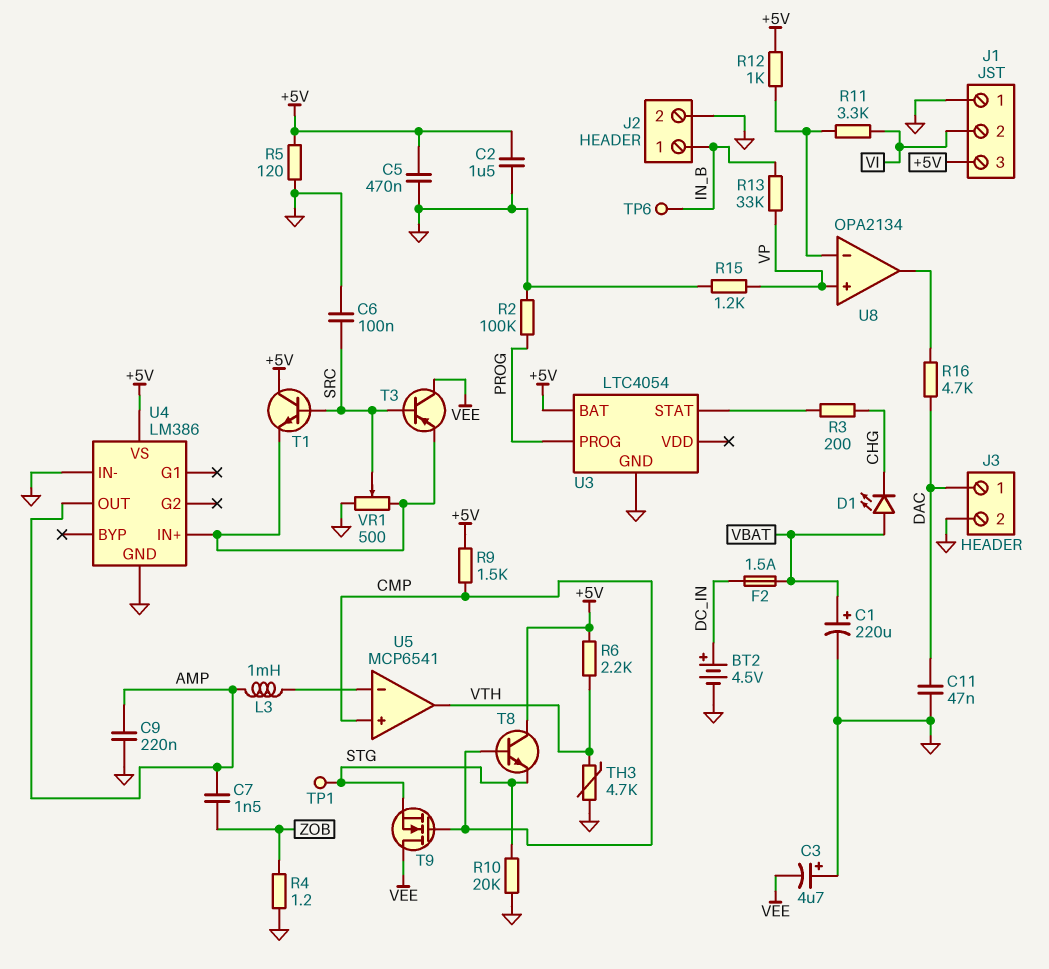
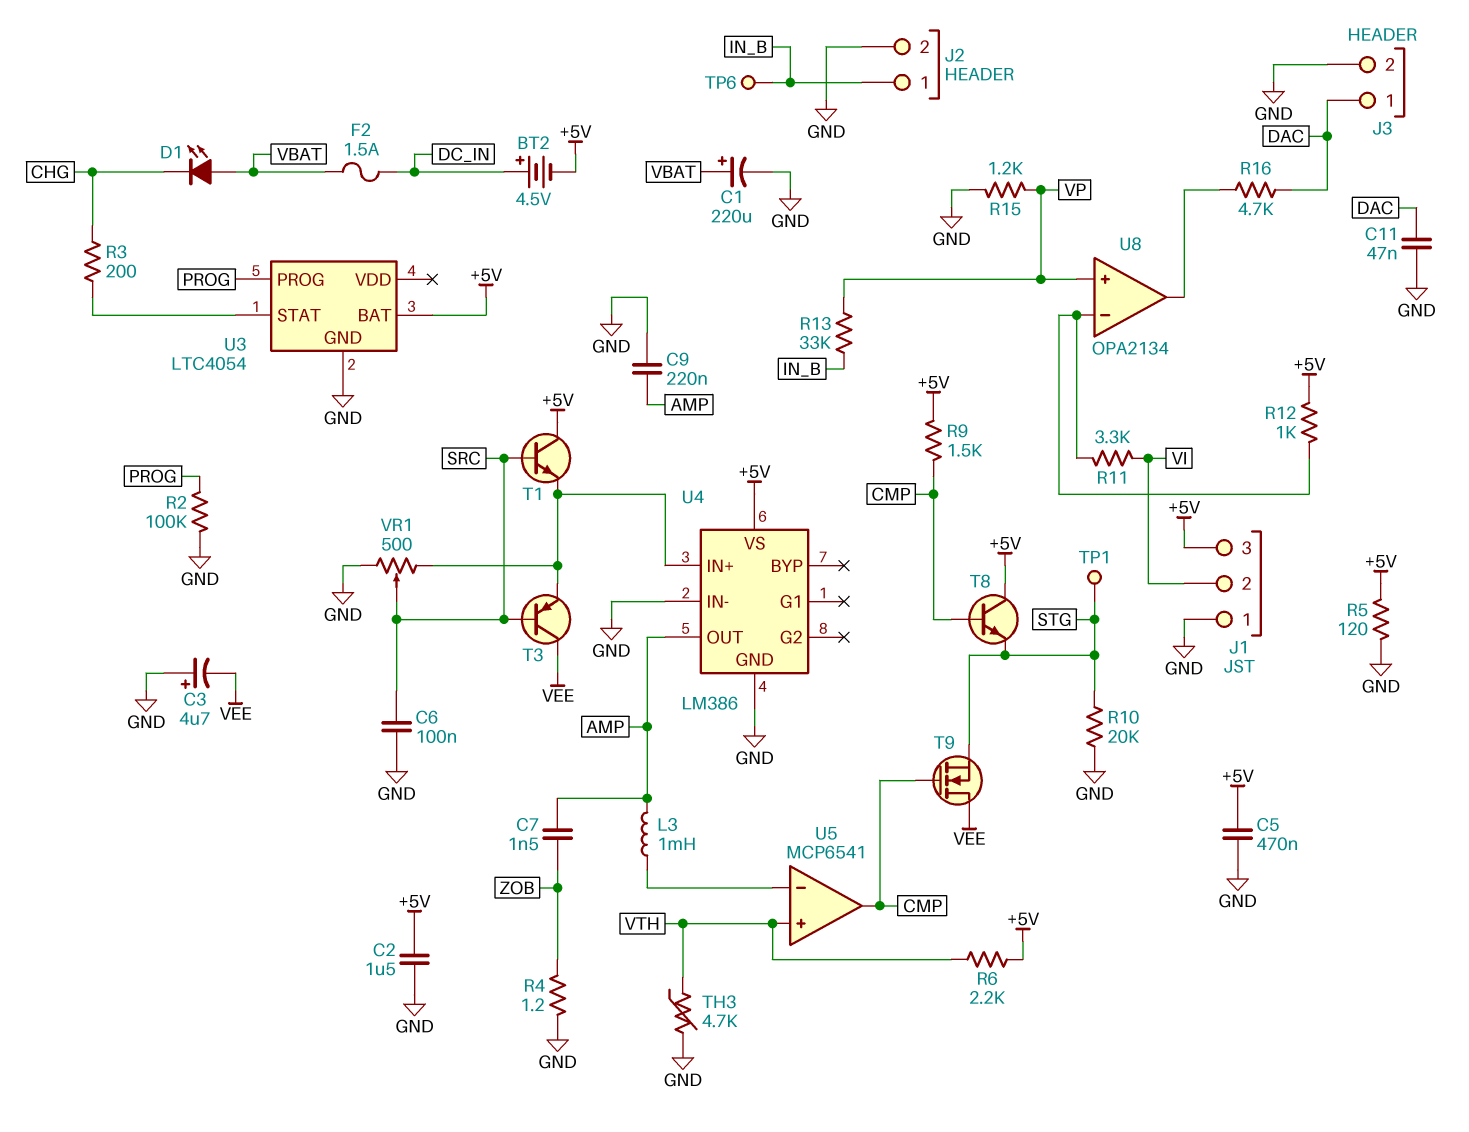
BT2: 4.5V (plus DC_IN, minus GND) -> 4.5V (plus DC_IN, minus +5V)
U5 pin in+: CMP -> VTH
U5 pin out: VTH -> CMP

